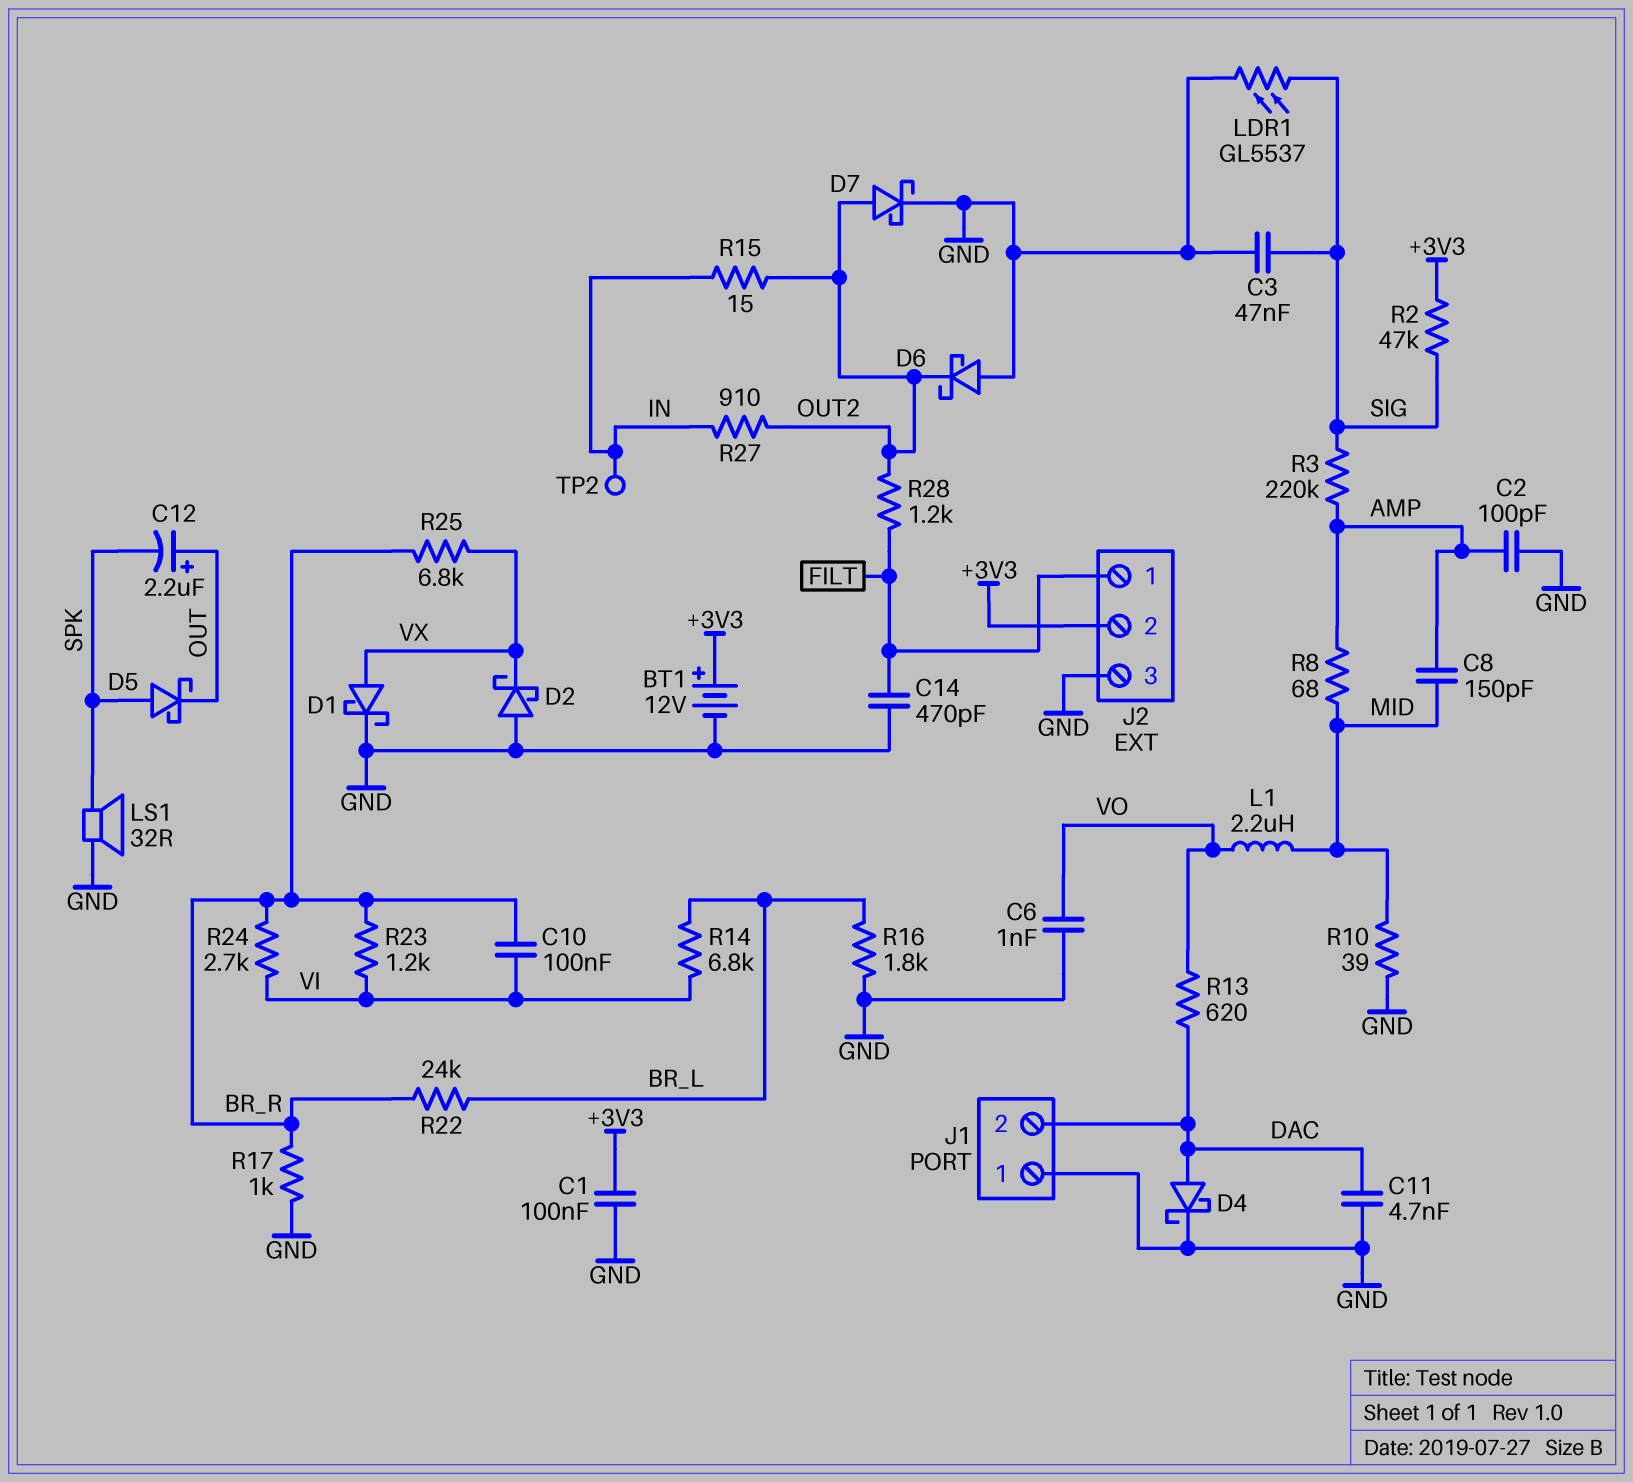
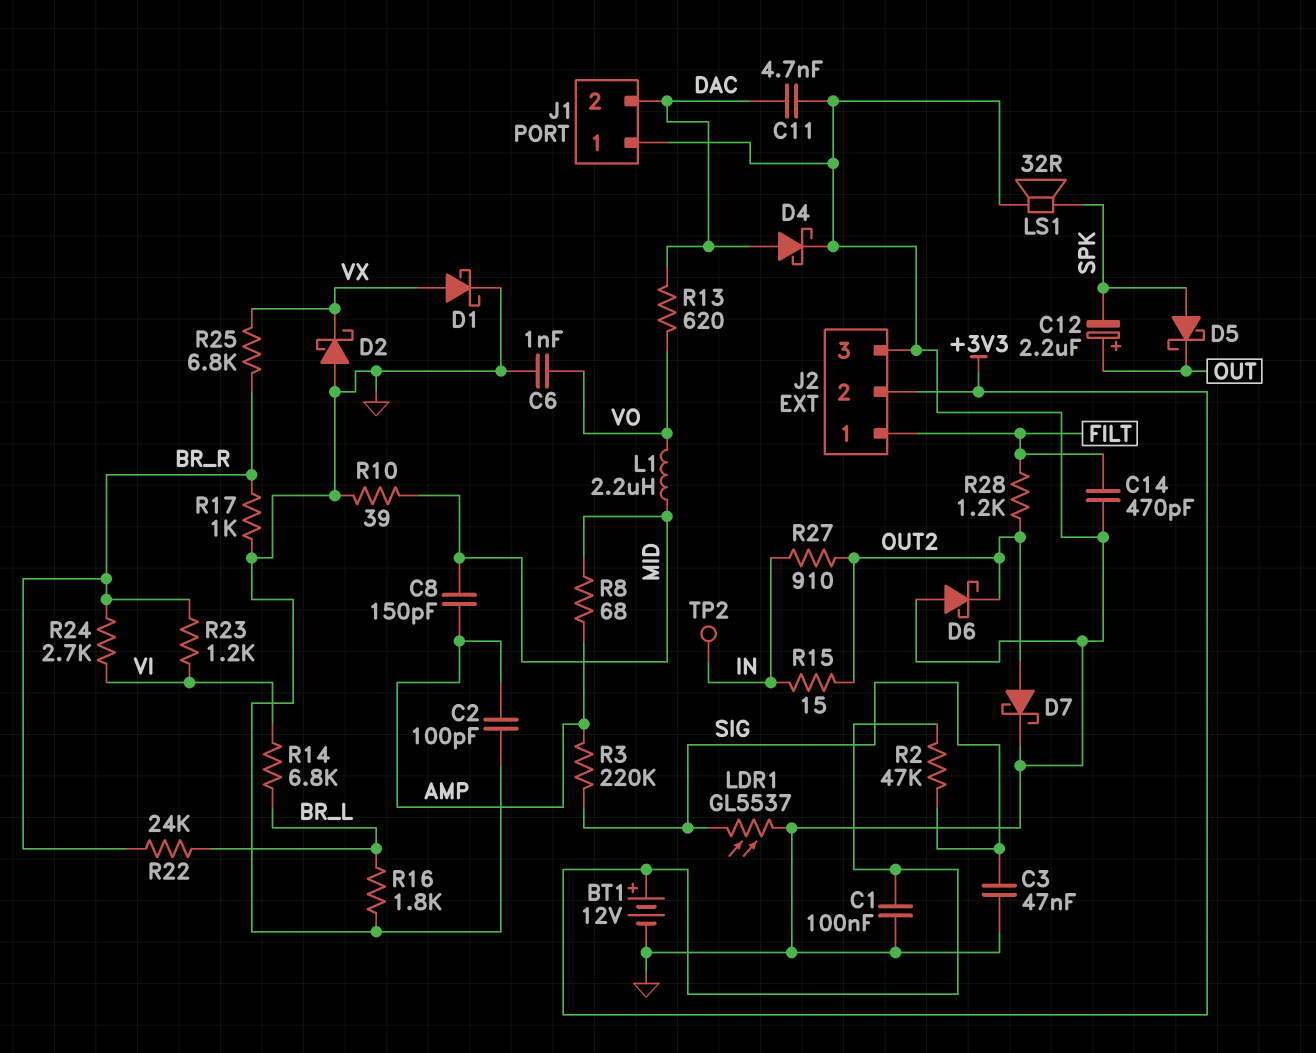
C10: 100nF (BR_R, VI) -> none

